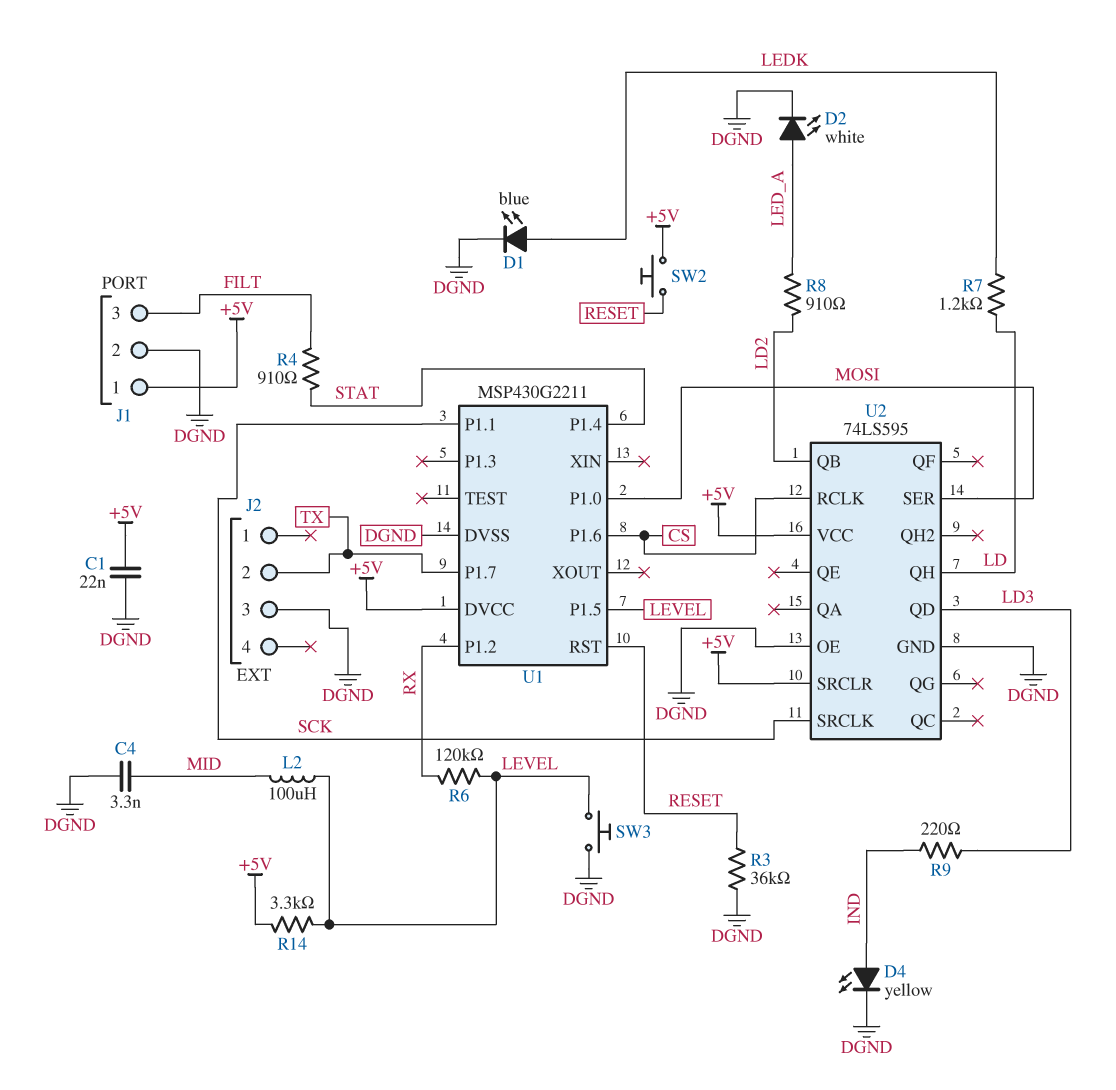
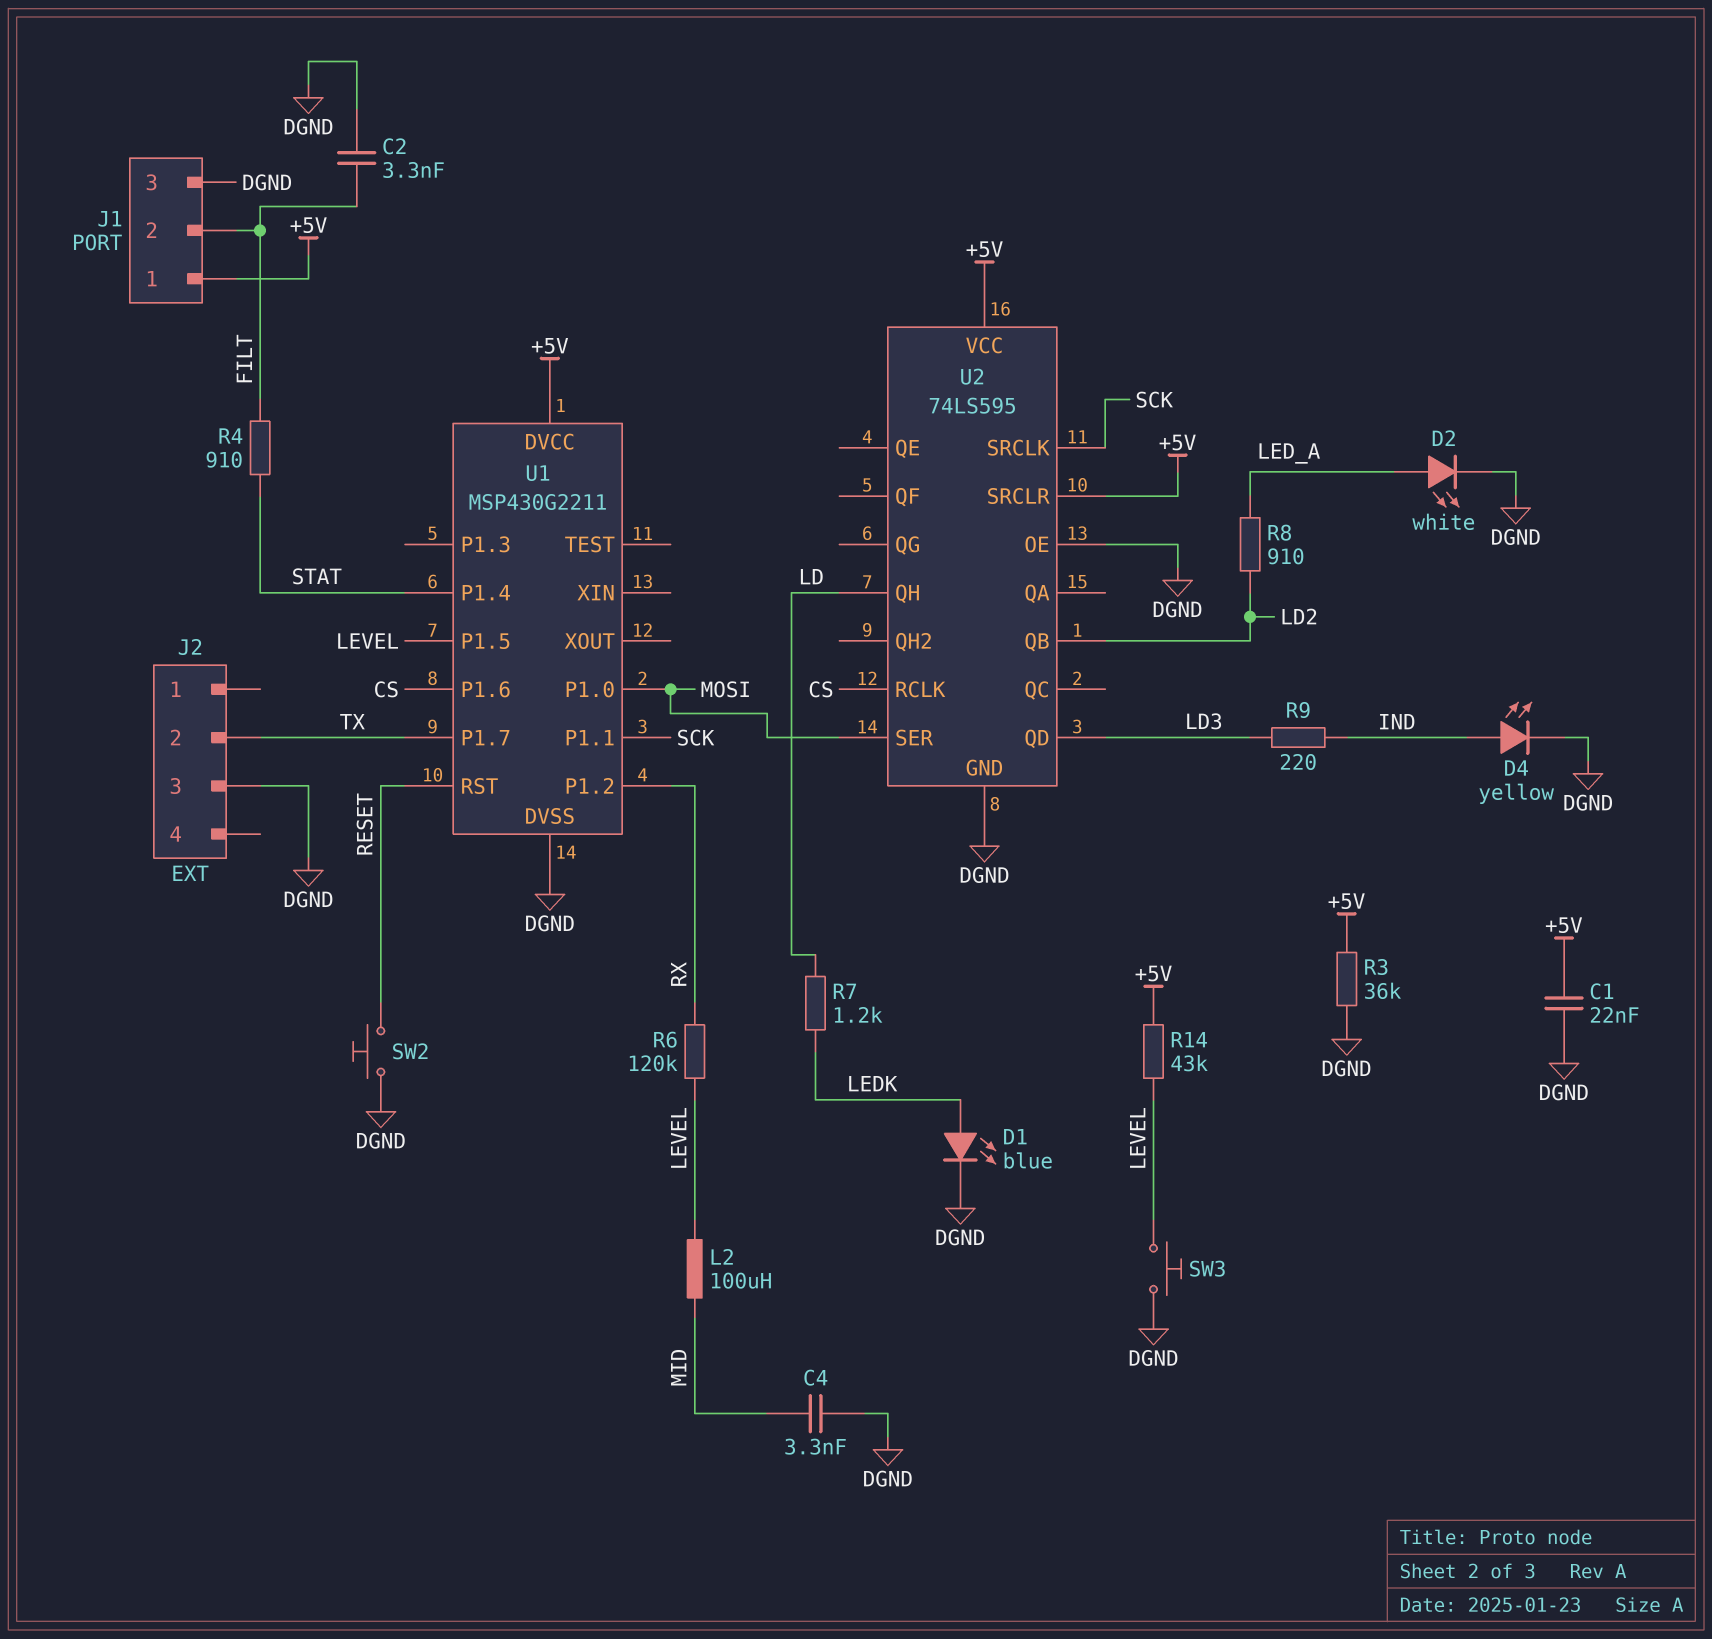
C2: none -> 3.3nF (DGND, FILT)
J1 pin 2: DGND -> FILT
J1 pin 3: FILT -> DGND
R3: 36k (DGND, RESET) -> 36k (+5V, DGND)
R14: 3.3k (+5V, LEVEL) -> 43k (+5V, LEVEL)
SW2: button (+5V, RESET) -> button (DGND, RESET)

